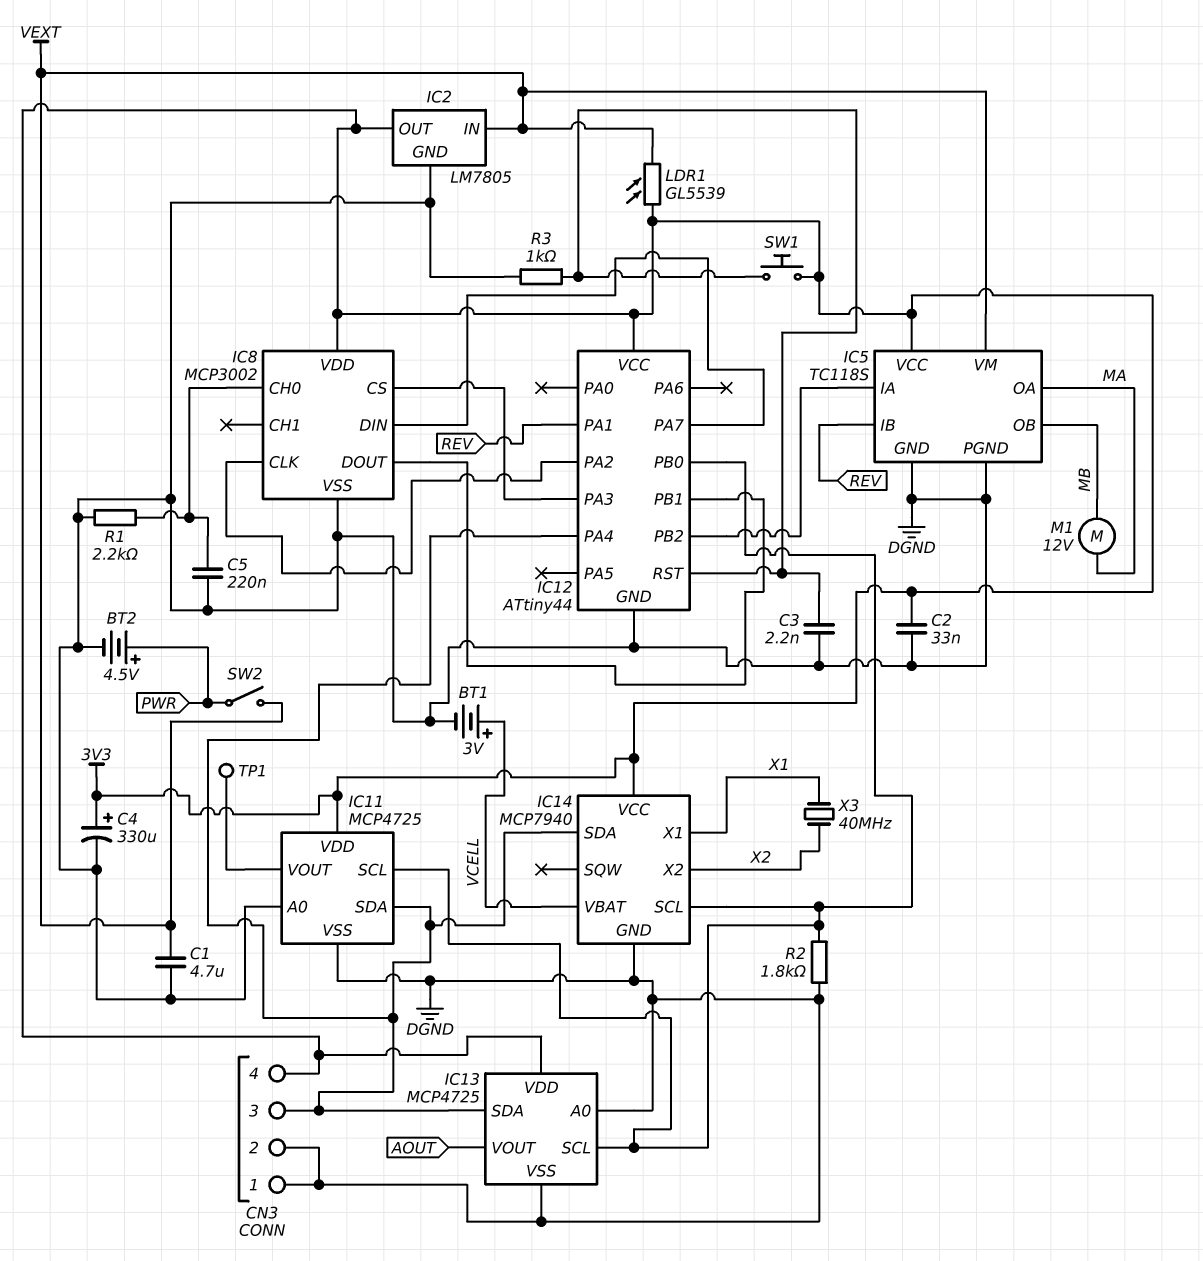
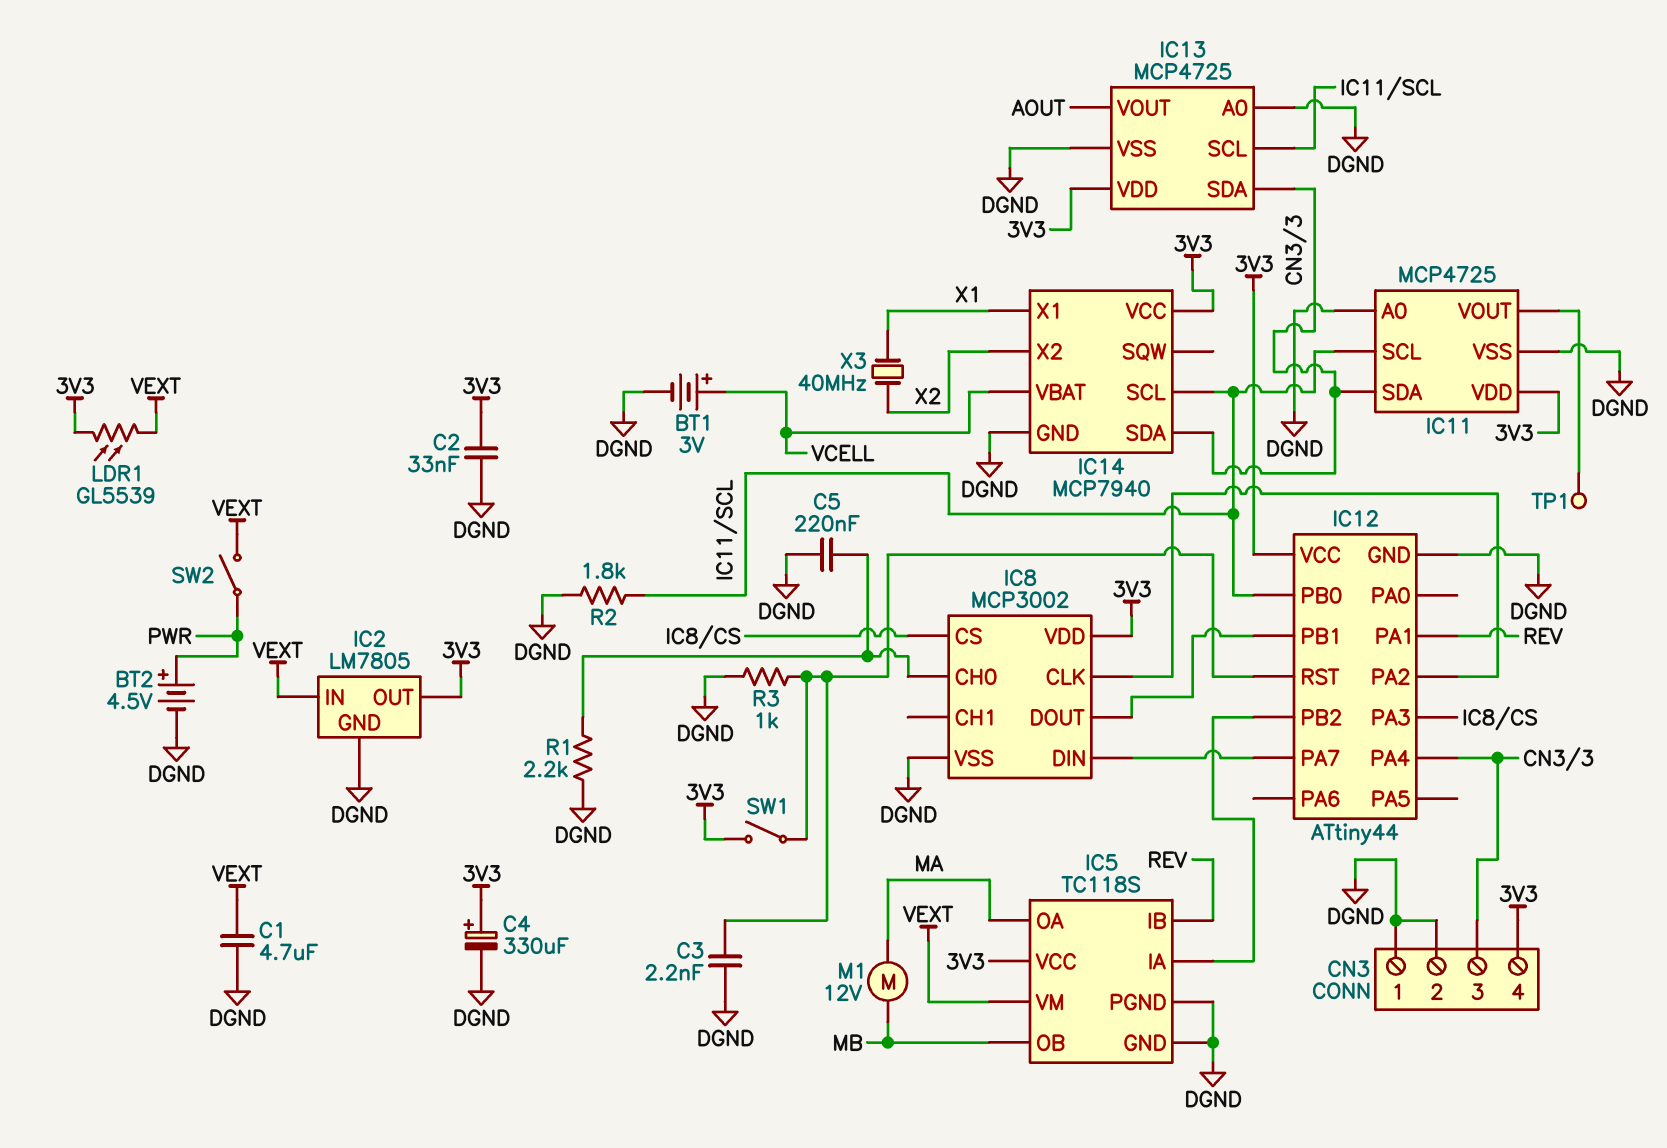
SW1: button (3V3, IC12/RST) -> switch (3V3, IC12/RST)

